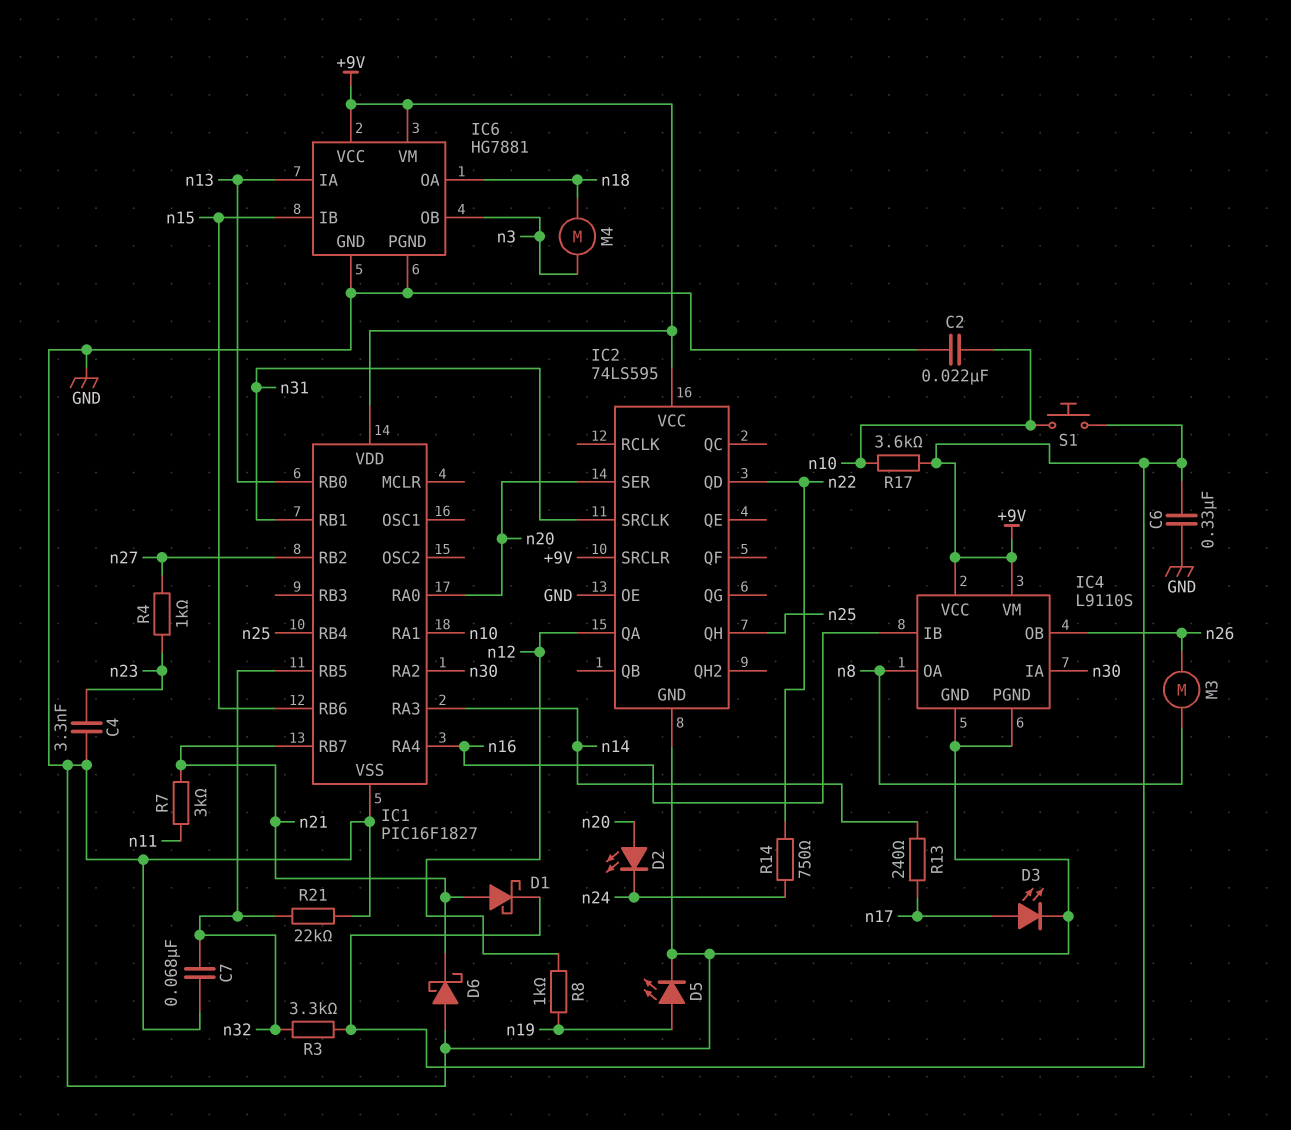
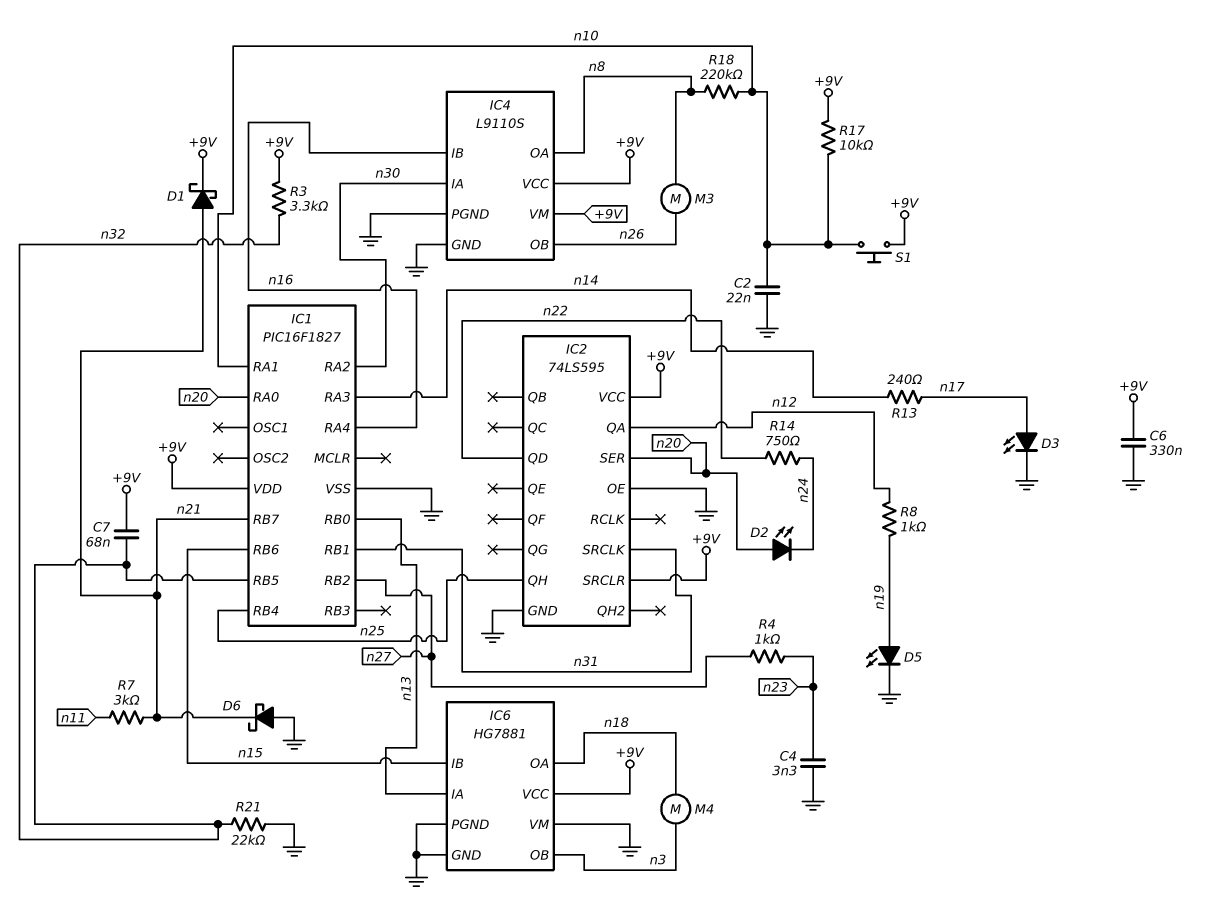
C7: 68nF (GND, n32) -> 68nF (+9V, n32)
IC6 pin VM: +9V -> GND
R17: 3.6k (+9V, n10) -> 10k (+9V, n10)
R18: none -> 220k (n8, n10)

